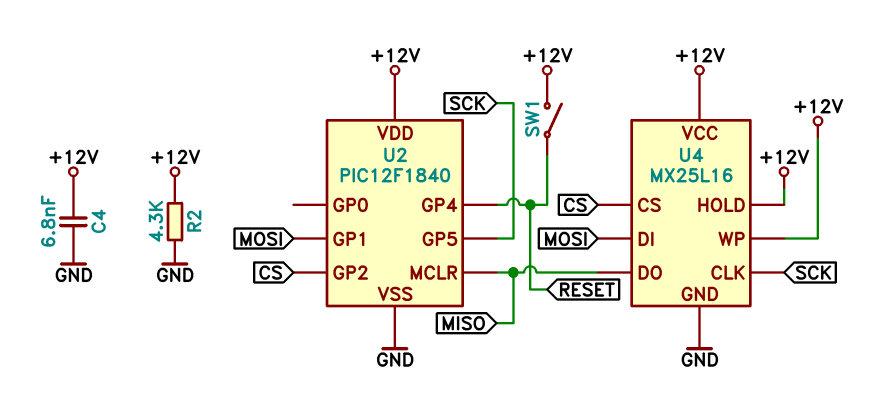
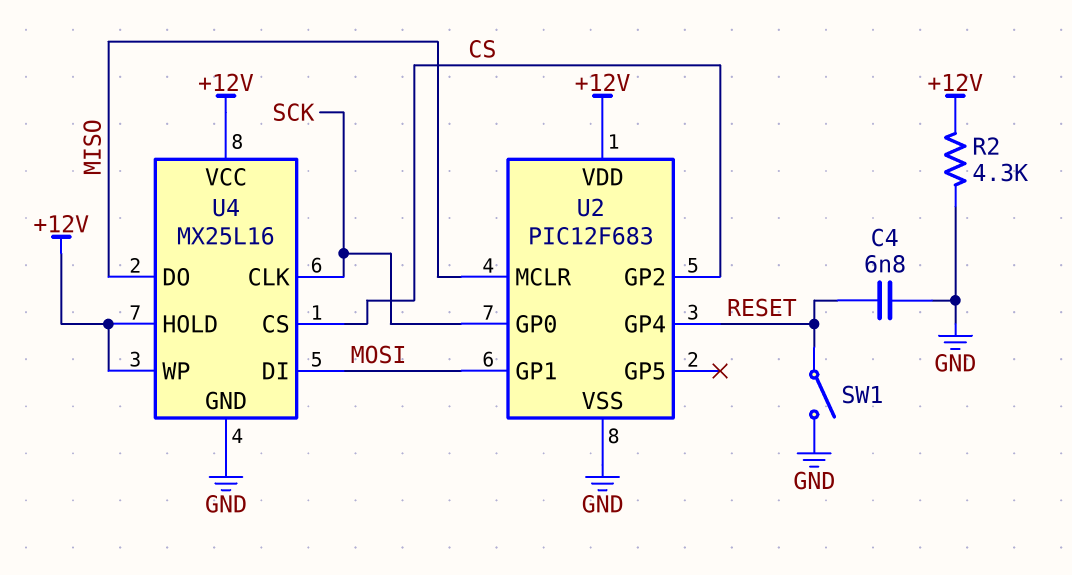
C4: 6.8nF (+12V, GND) -> 6.8nF (GND, RESET)
SW1: switch (+12V, RESET) -> switch (GND, RESET)
U2: PIC12F1840 -> PIC12F683
U2 pin GP0: none -> SCK
U2 pin GP5: SCK -> none

